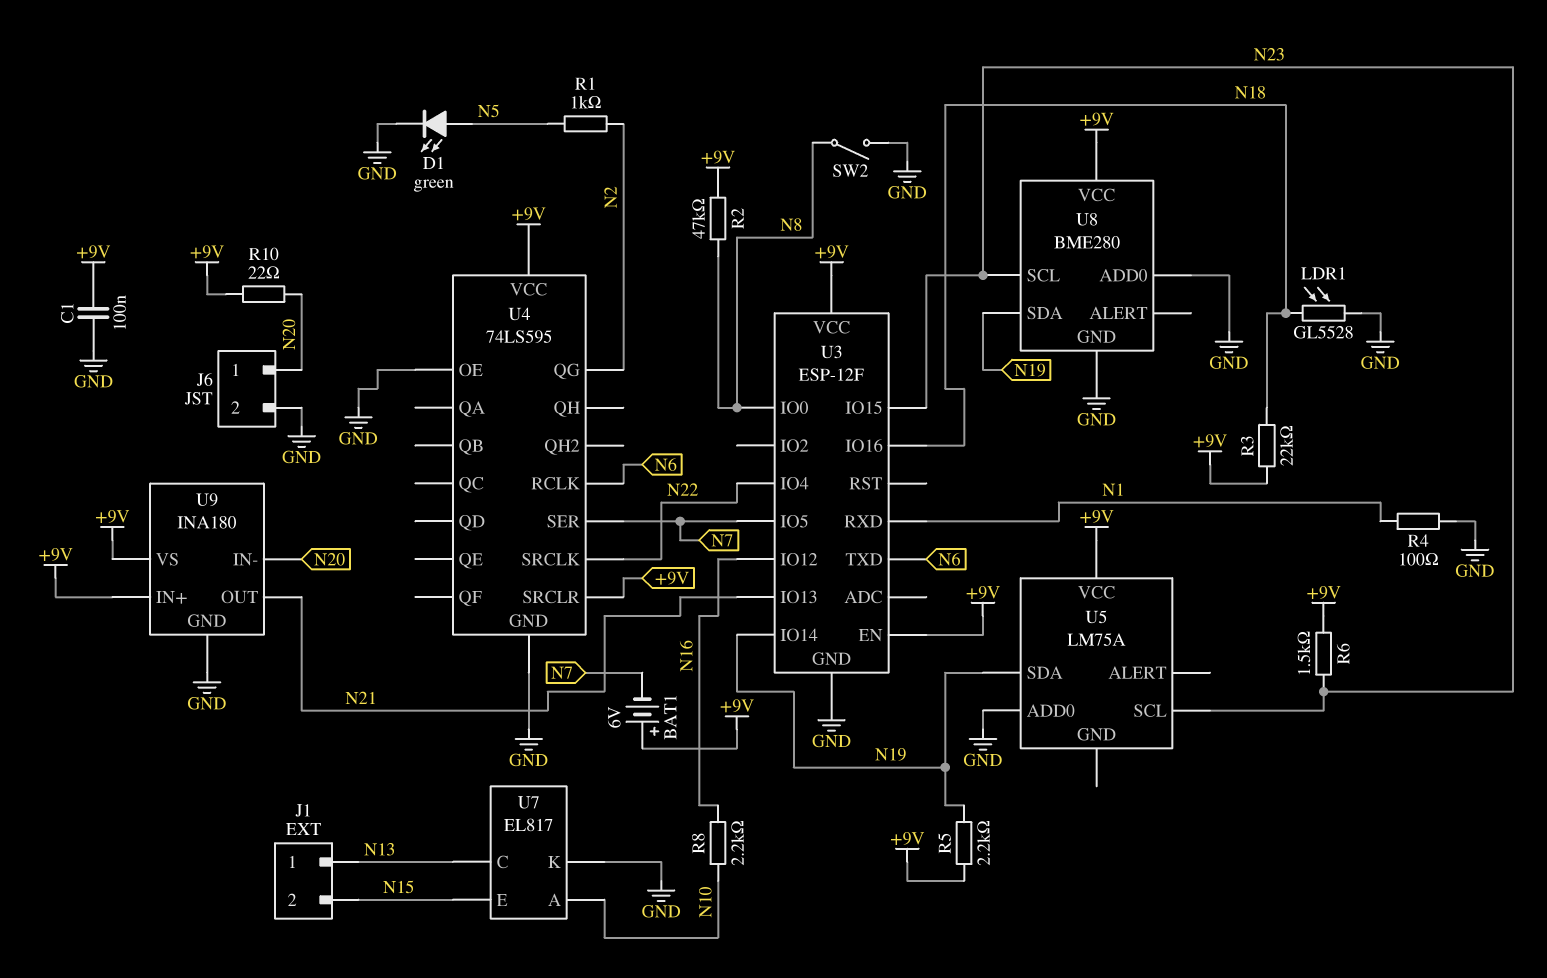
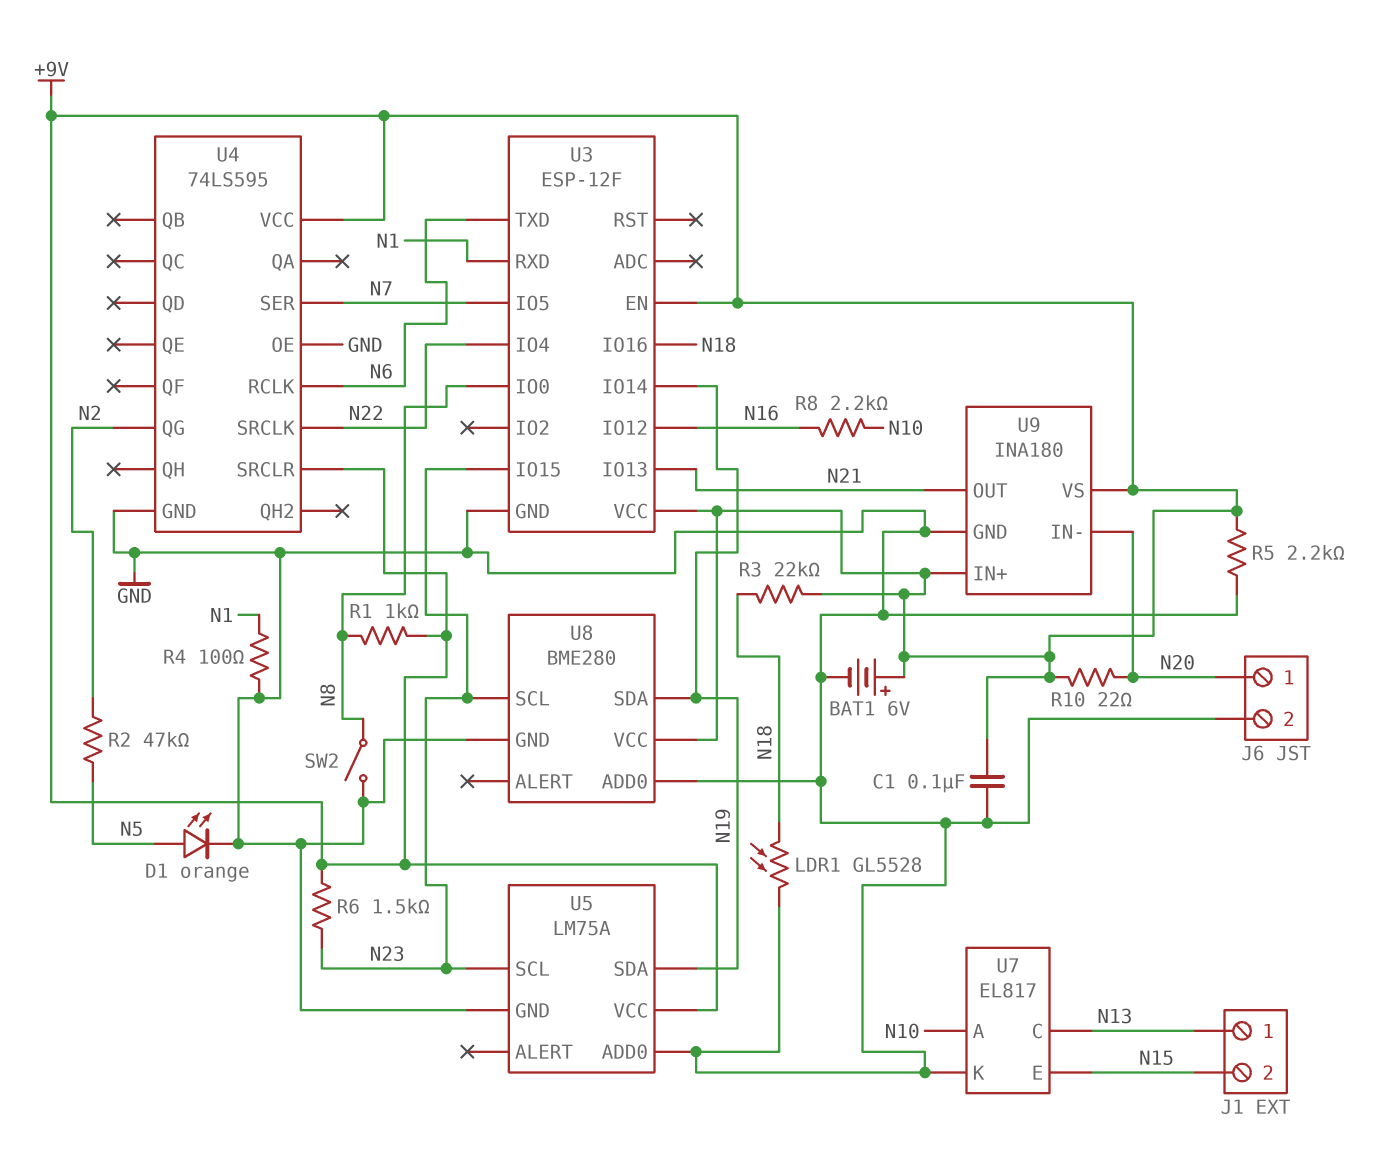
BAT1: 6V (plus +9V, minus N7) -> 6V (plus +9V, minus GND)
D1: LED green (A N5, K GND) -> LED orange (A N5, K GND)
R1: 1k (N2, N5) -> 1k (+9V, N8)
R2: 47k (+9V, N8) -> 47k (N2, N5)
R5: 2.2k (+9V, N19) -> 2.2k (+9V, GND)
U5 pin GND: none -> GND

